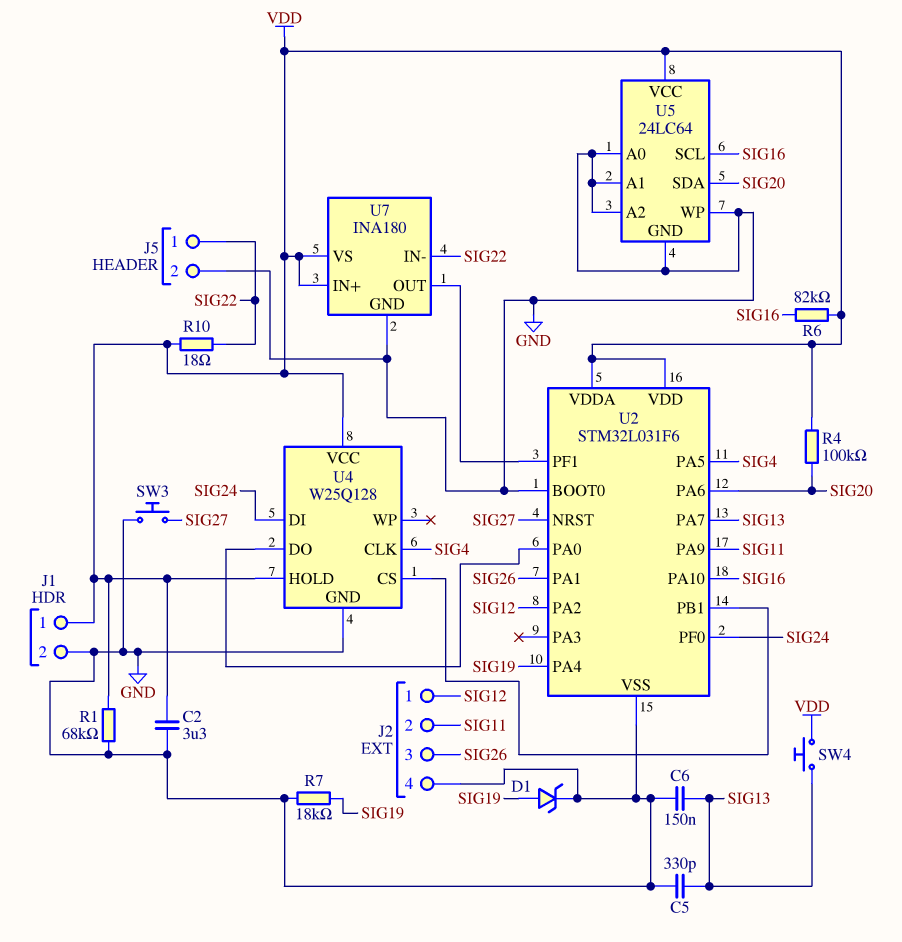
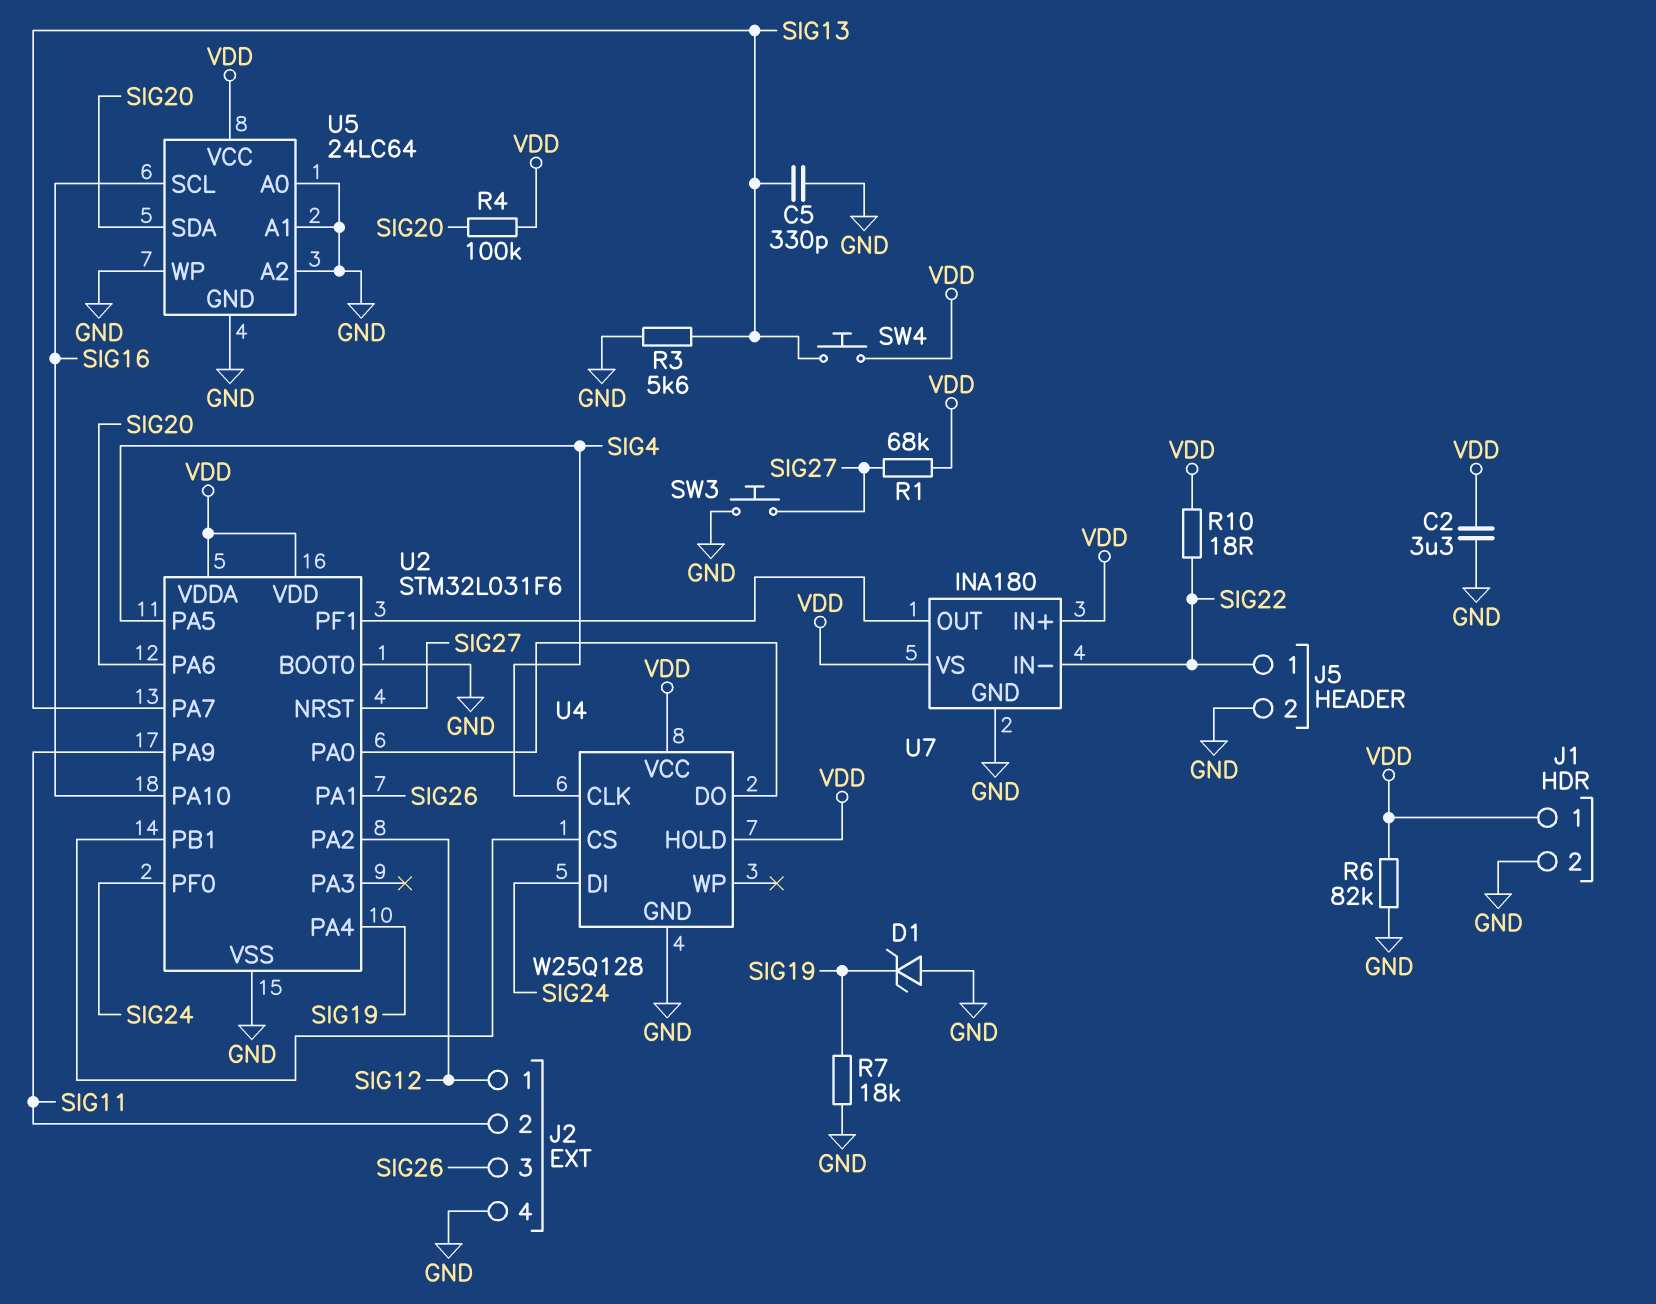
C6: 150nF (GND, SIG13) -> none
D1: zener (A SIG19, K GND) -> zener (A GND, K SIG19)
R1: 68k (GND, VDD) -> 68k (SIG27, VDD)
R3: none -> 5.6k (GND, SIG13)
R6: 82k (SIG16, VDD) -> 82k (GND, VDD)

